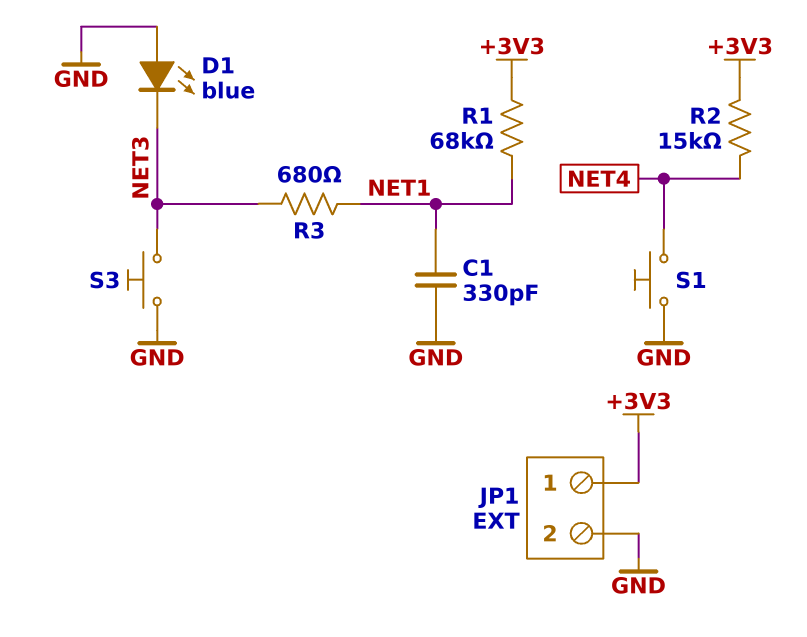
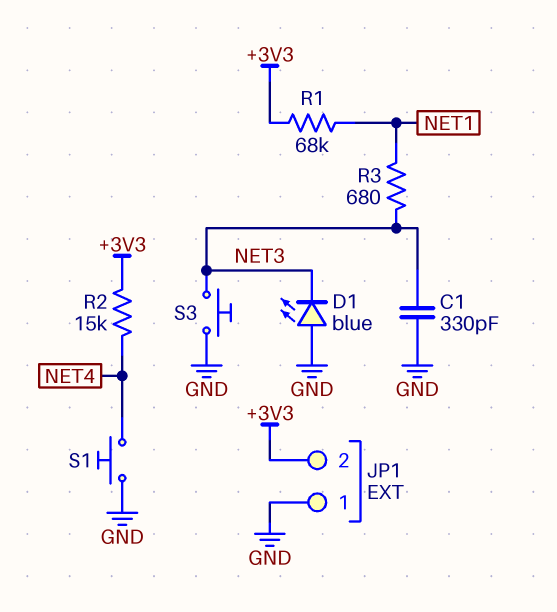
C1: 330pF (GND, NET1) -> 330pF (GND, NET3)
JP1 pin 1: +3V3 -> GND
JP1 pin 2: GND -> +3V3

